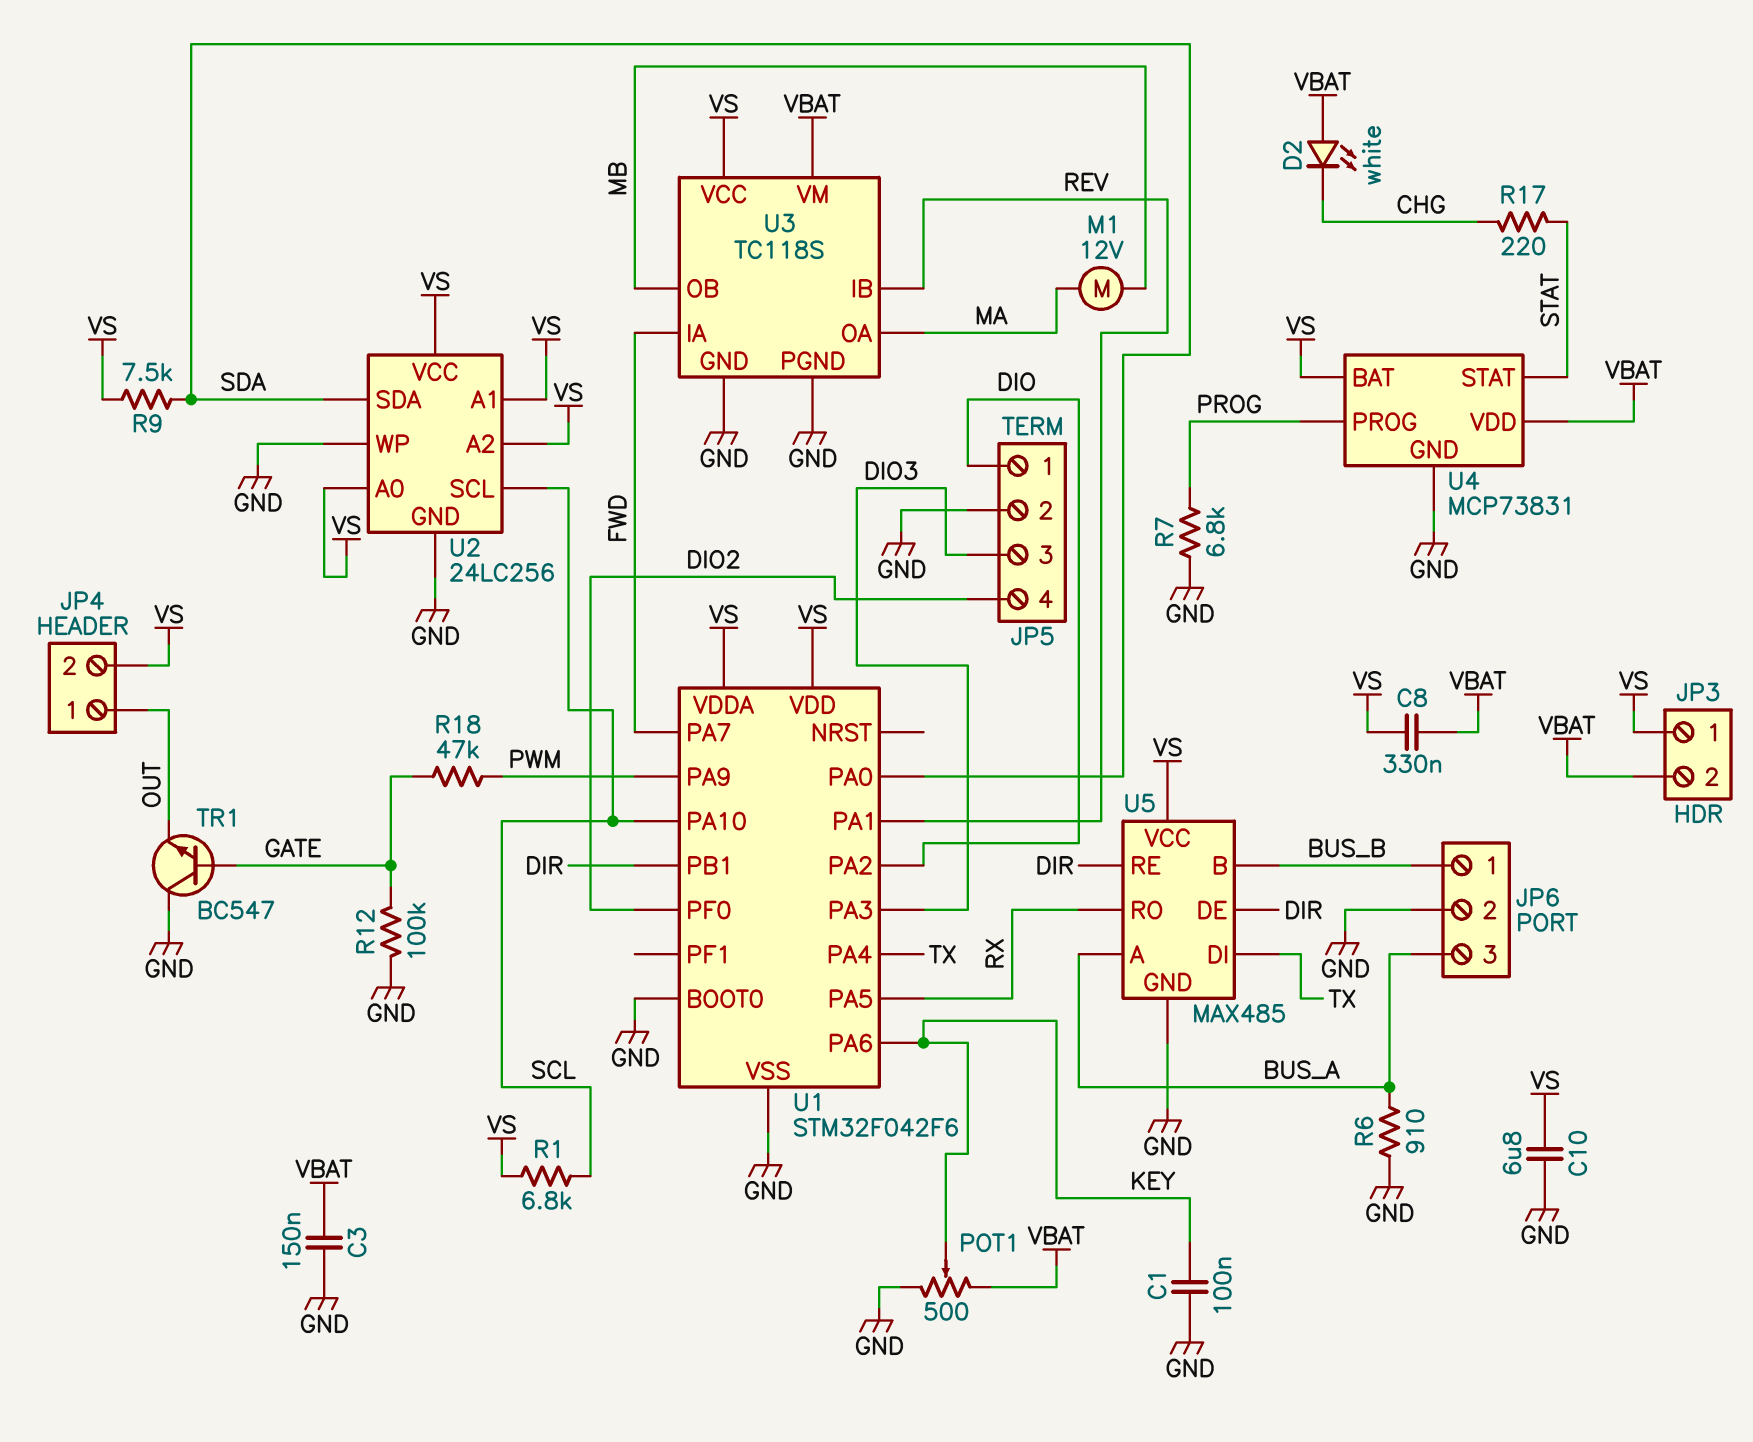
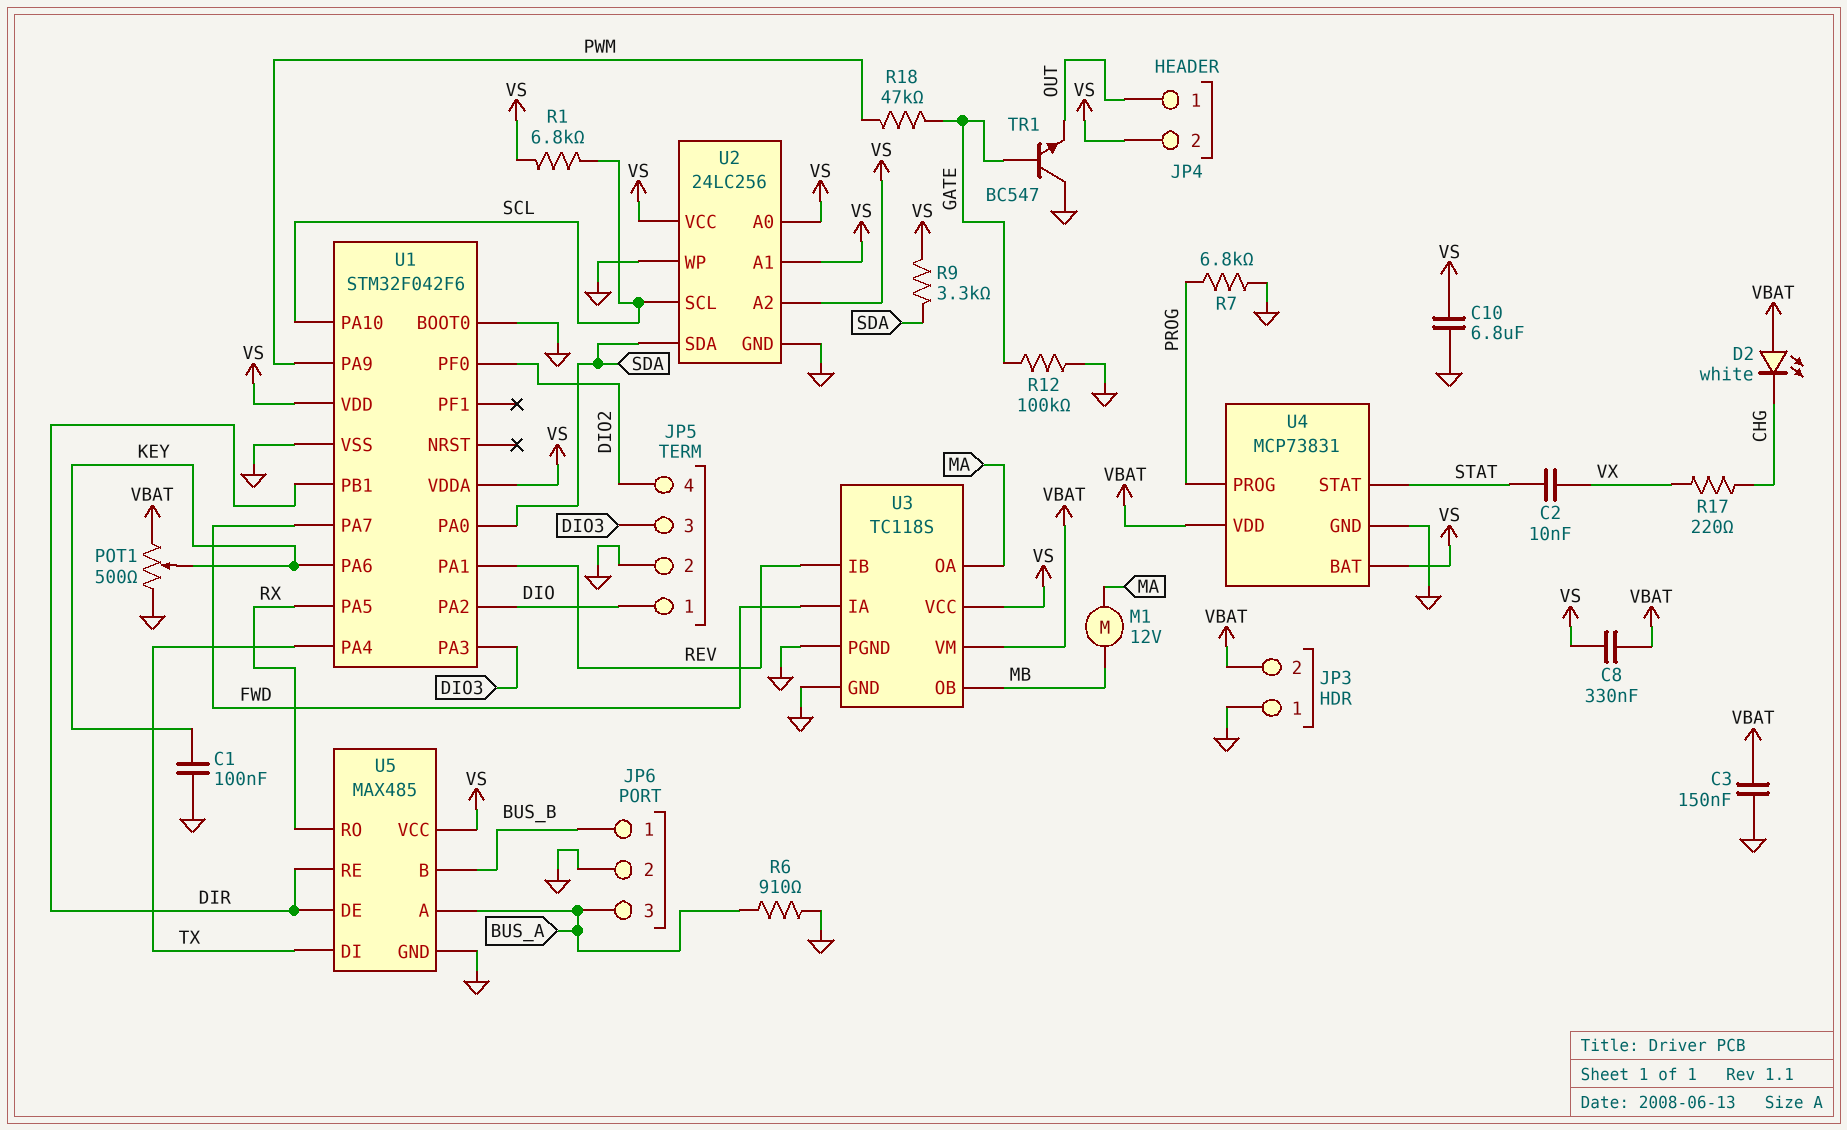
C2: none -> 10nF (STAT, VX)
JP3 pin 1: VS -> GND
R9: 7.5k (SDA, VS) -> 3.3k (SDA, VS)
R17: 220 (CHG, STAT) -> 220 (CHG, VX)

